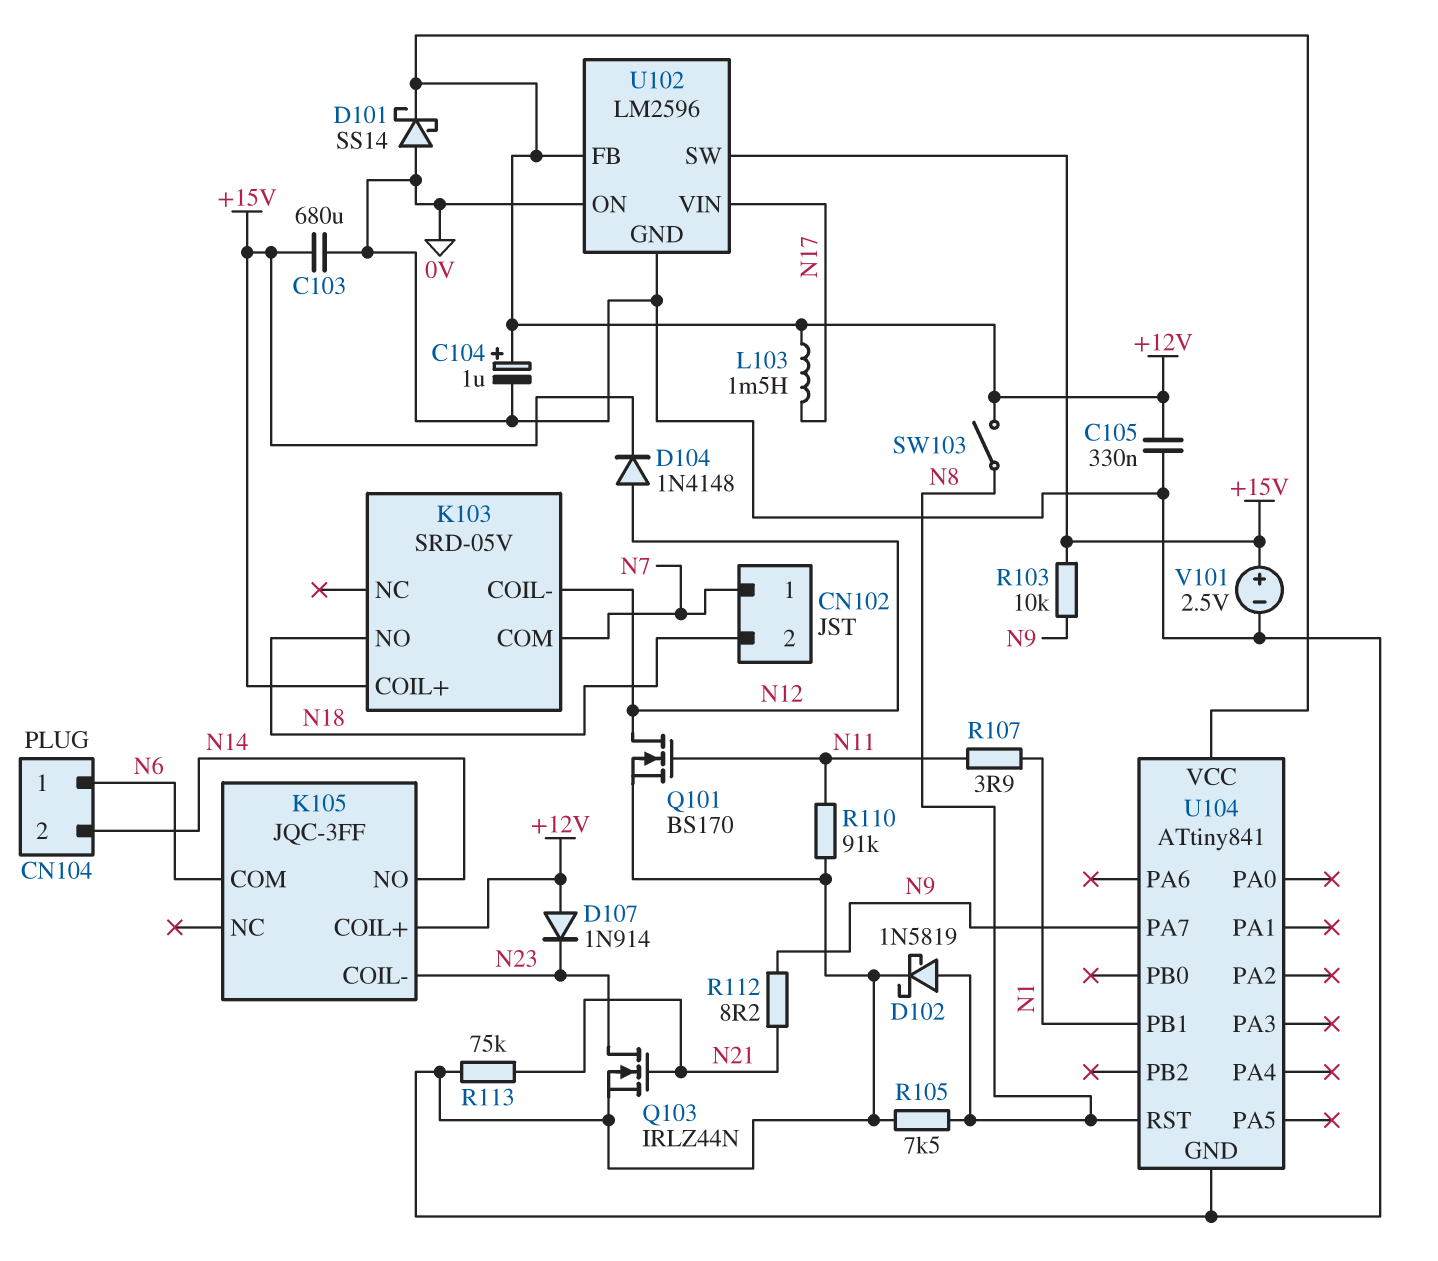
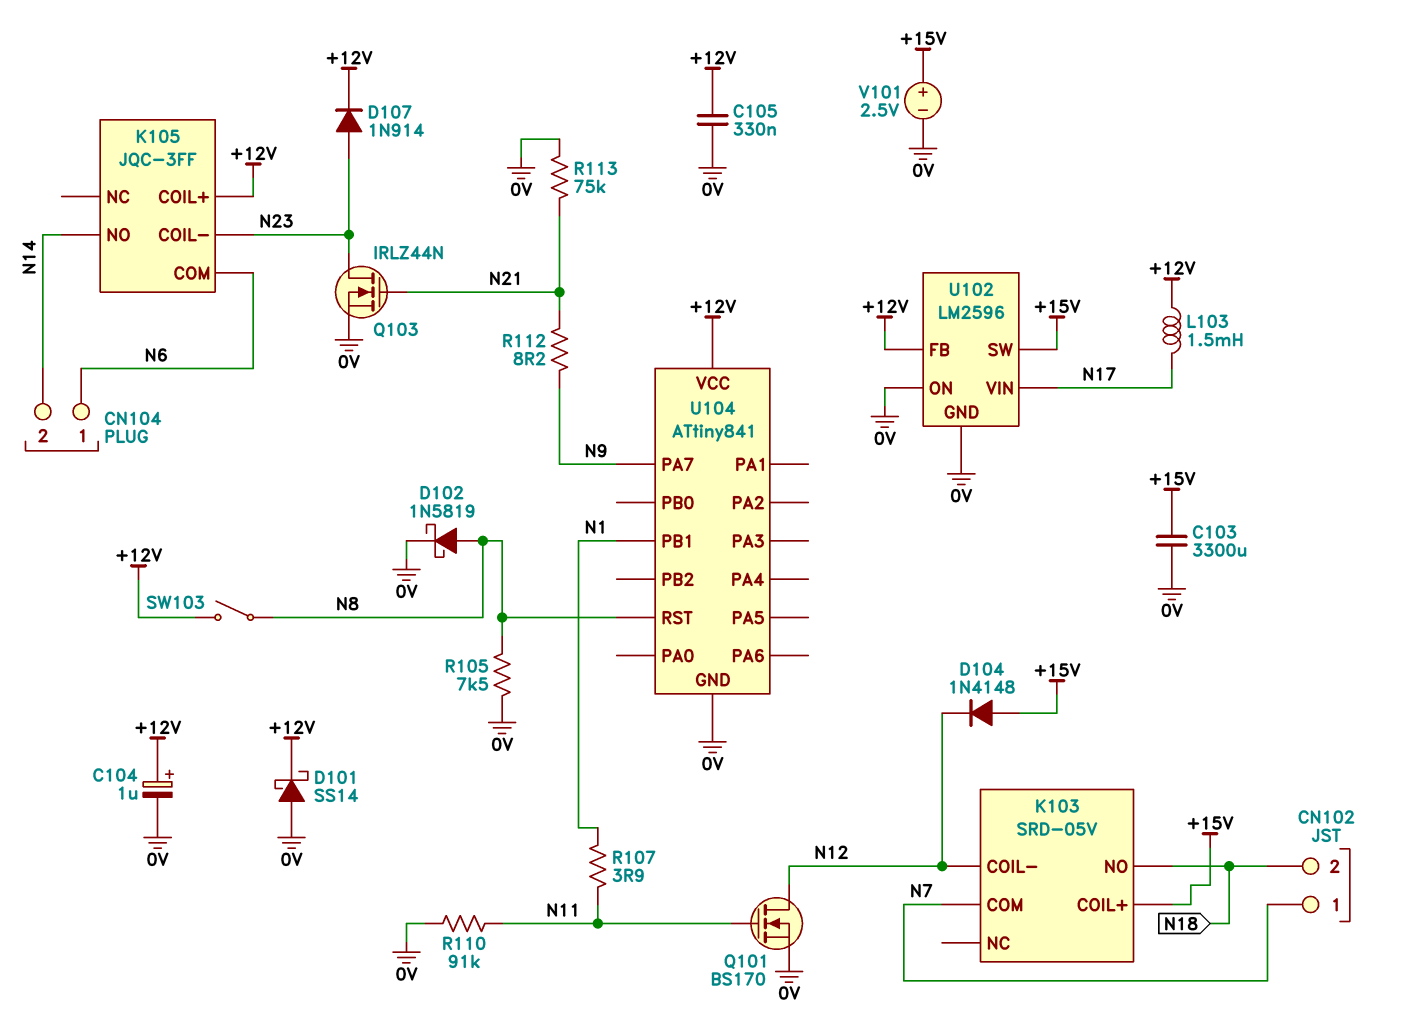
C103: 680uF (+15V, 0V) -> 3300uF (+15V, 0V)
D104: diode 1N4148 (A N12, K +15V) -> diode 1N4148 (A +15V, K N12)
D107: diode 1N914 (A +12V, K N23) -> diode 1N914 (A N23, K +12V)
R103: 10k (+15V, N9) -> none

